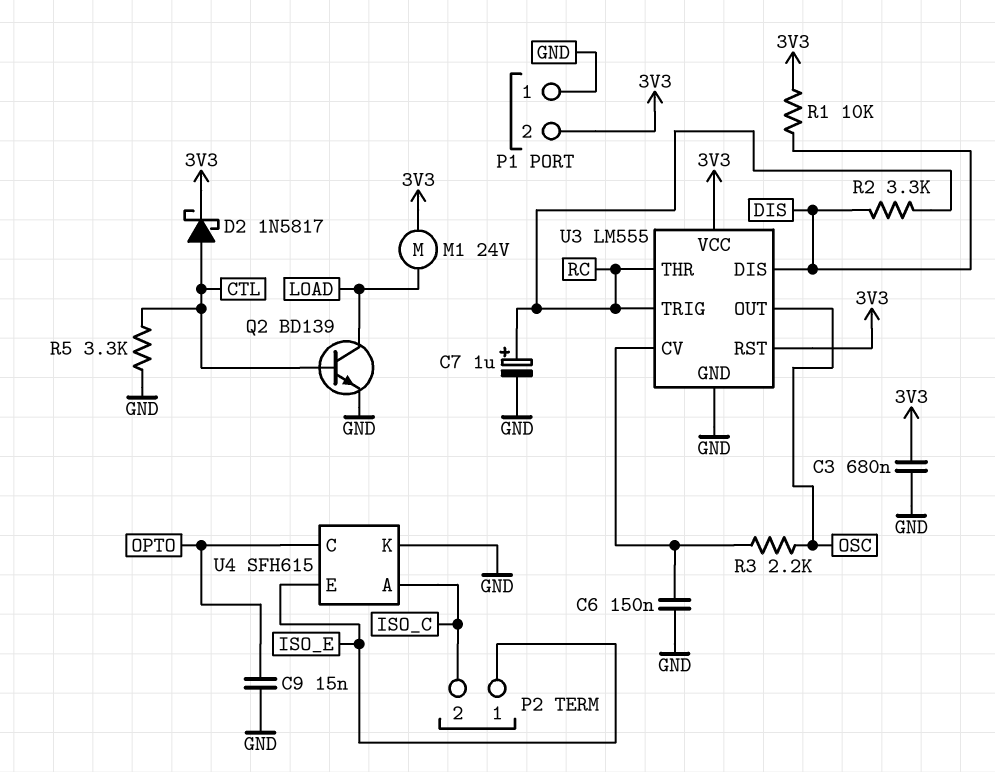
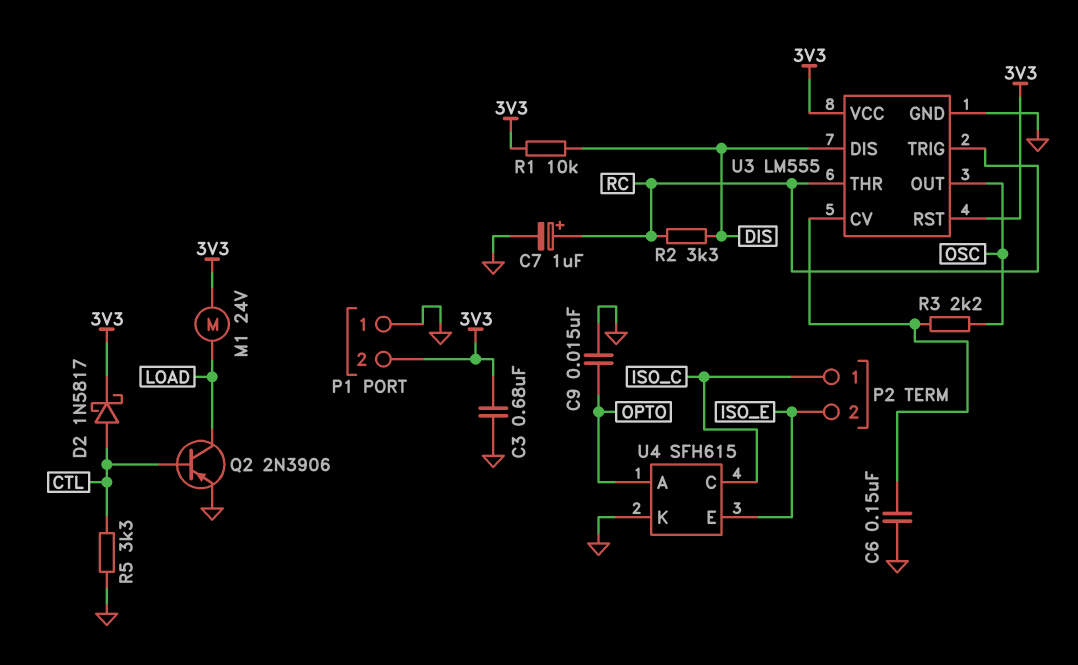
P2 pin 1: ISO_E -> ISO_C
P2 pin 2: ISO_C -> ISO_E
Q2: NPN BD139 (B CTL, C LOAD, E GND) -> PNP 2N3906 (B CTL, C LOAD, E GND)
U4 pin A: ISO_C -> OPTO
U4 pin C: OPTO -> ISO_C

